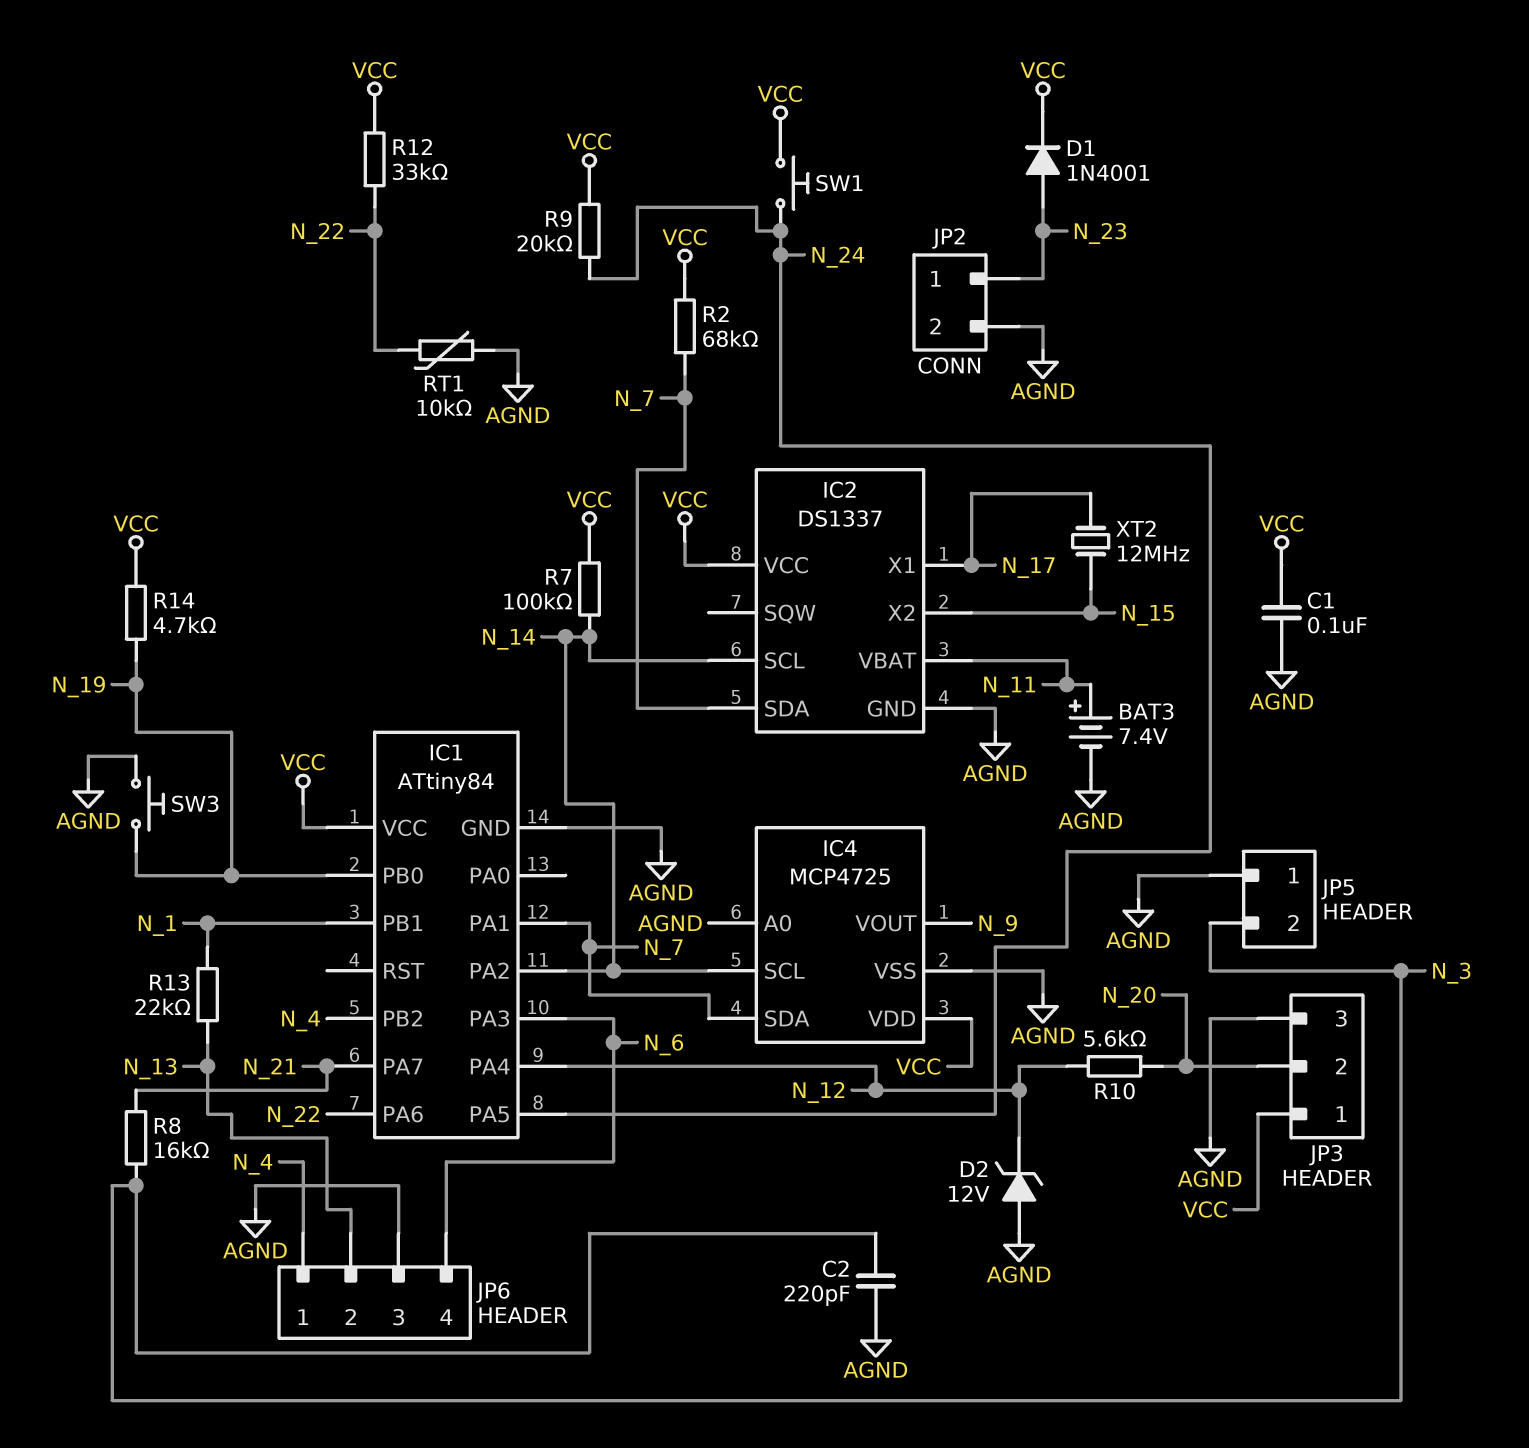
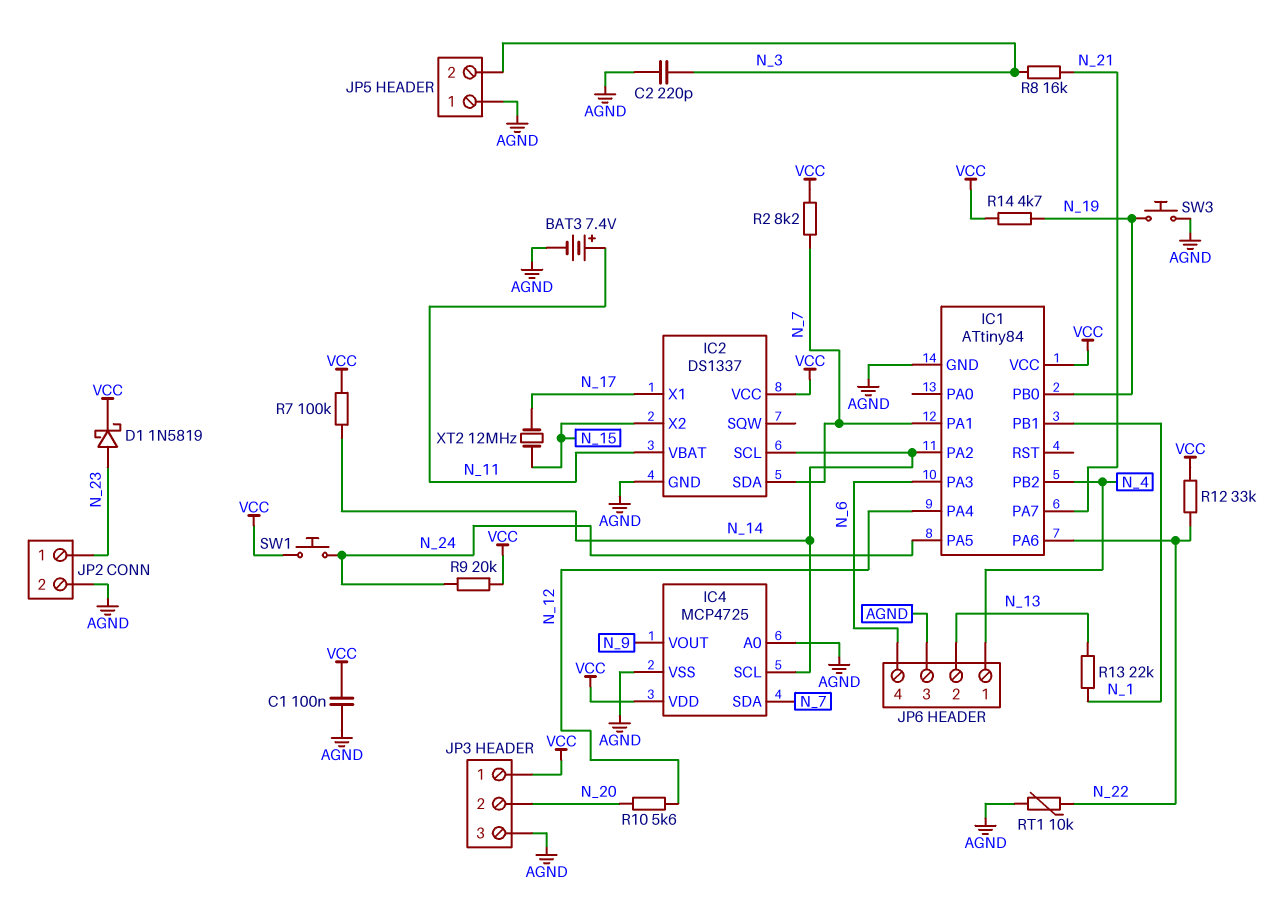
D1: diode 1N4001 (A N_23, K VCC) -> schottky 1N5819 (A N_23, K VCC)
D2: zener 12V (A AGND, K N_12) -> none
R2: 68k (N_7, VCC) -> 8.2k (N_7, VCC)

